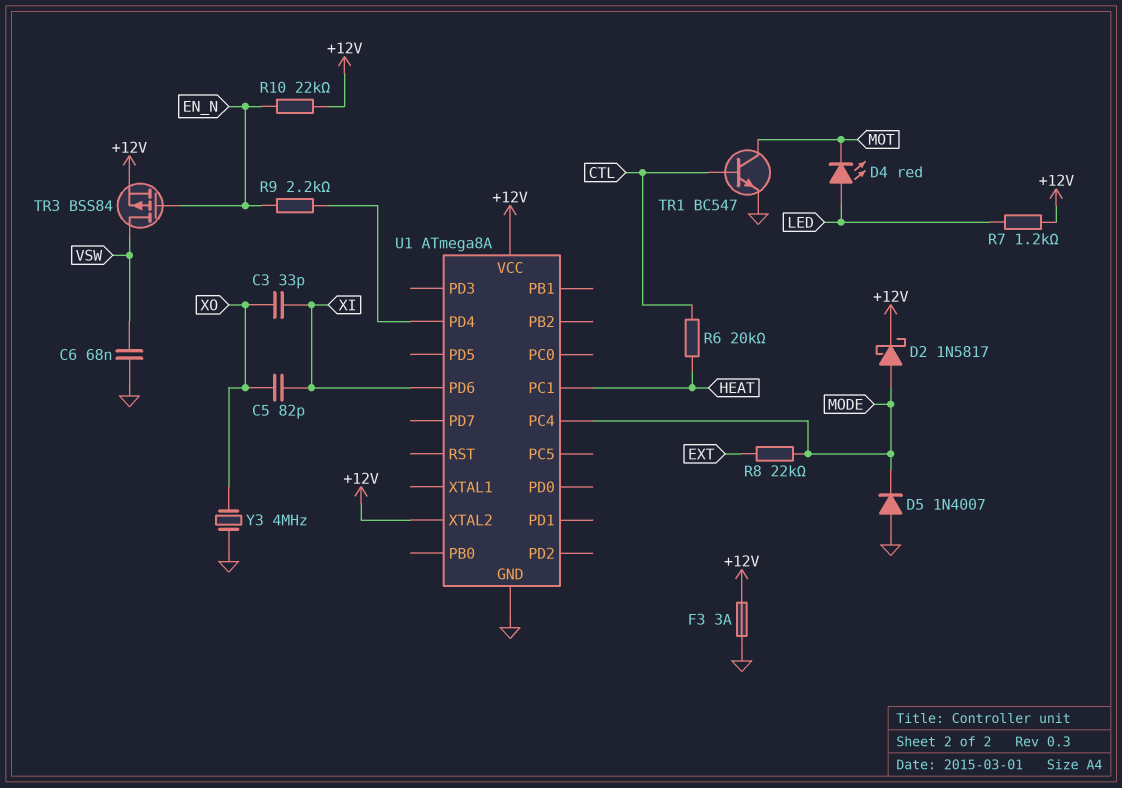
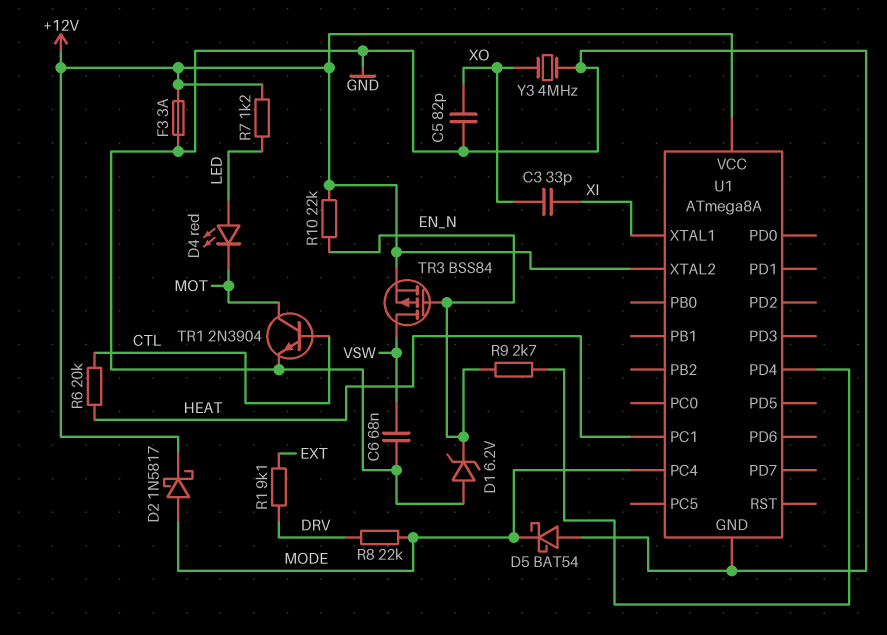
C5: 82pF (XI, XO) -> 82pF (GND, XO)
D1: none -> zener 6.2V (A GND, K EN_N)
D5: diode 1N4007 (A GND, K MODE) -> schottky BAT54 (A GND, K MODE)
R1: none -> 9.1k (DRV, EXT)
R8: 22k (EXT, MODE) -> 22k (DRV, MODE)
R9: 2.2k (EN_N, U1/PD4) -> 2.7k (EN_N, U1/PD4)
TR1: NPN BC547 (B CTL, C MOT, E GND) -> NPN 2N3904 (B CTL, C MOT, E GND)
U1 pin PD6: XI -> none
U1 pin XTAL1: none -> XI

